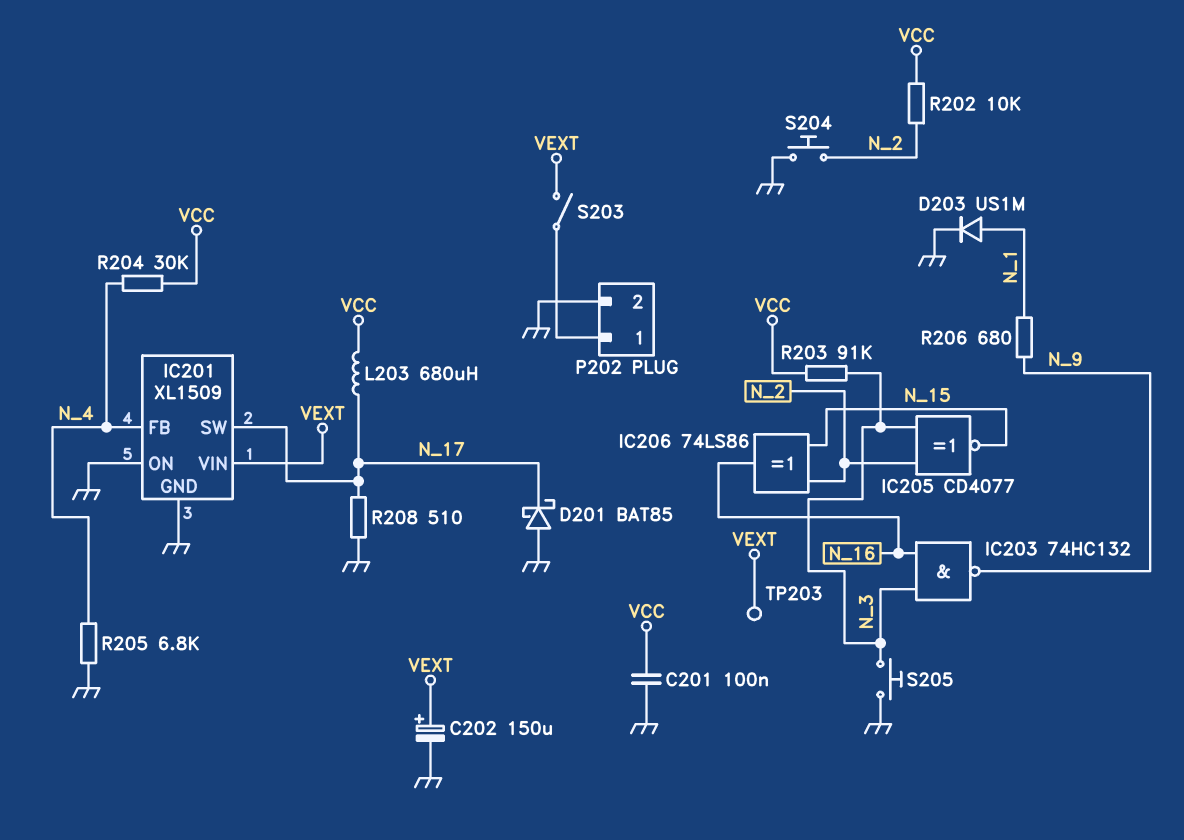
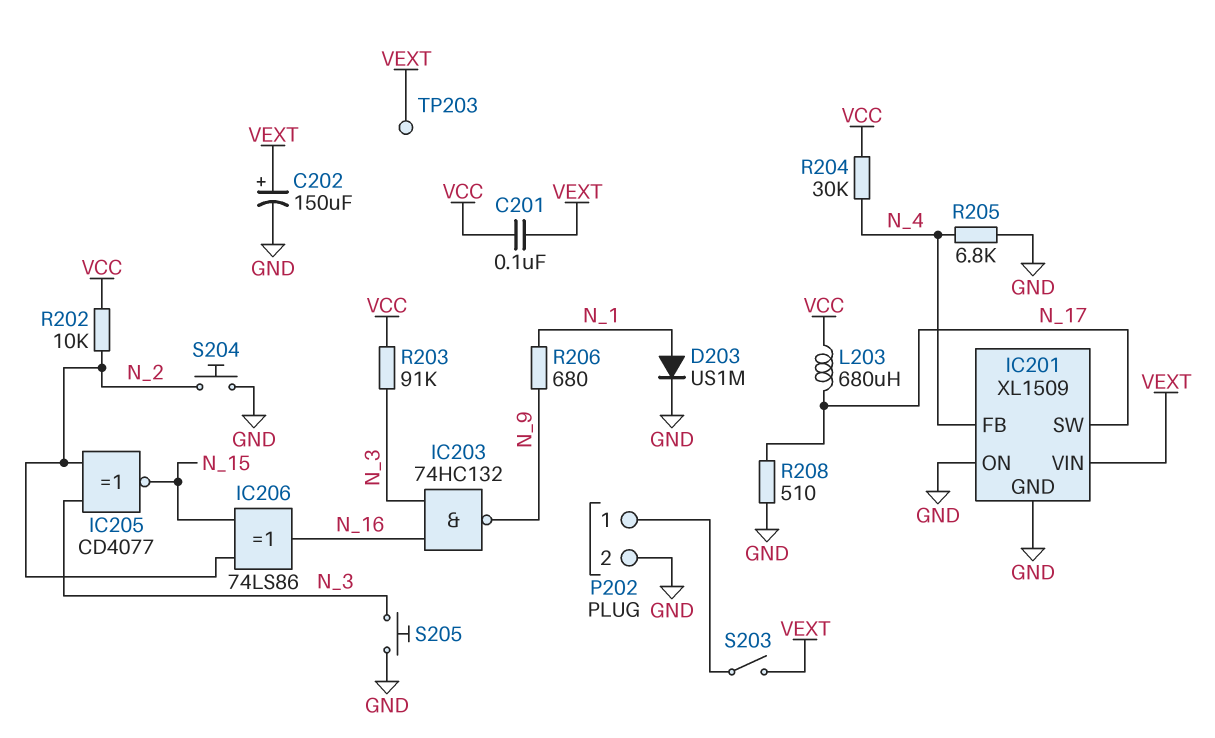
C201: 100nF (GND, VCC) -> 100nF (VCC, VEXT)
D201: schottky BAT85 (A GND, K N_17) -> none

